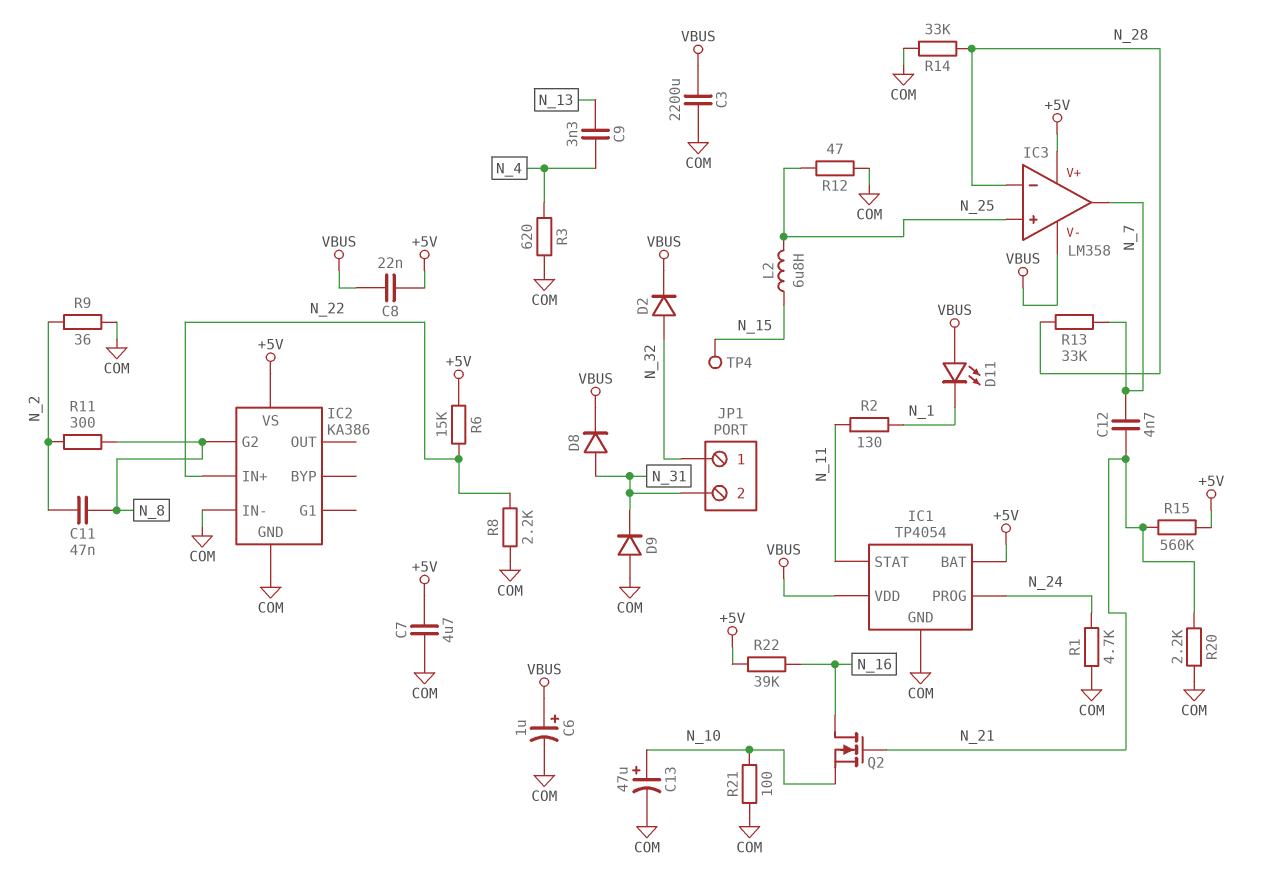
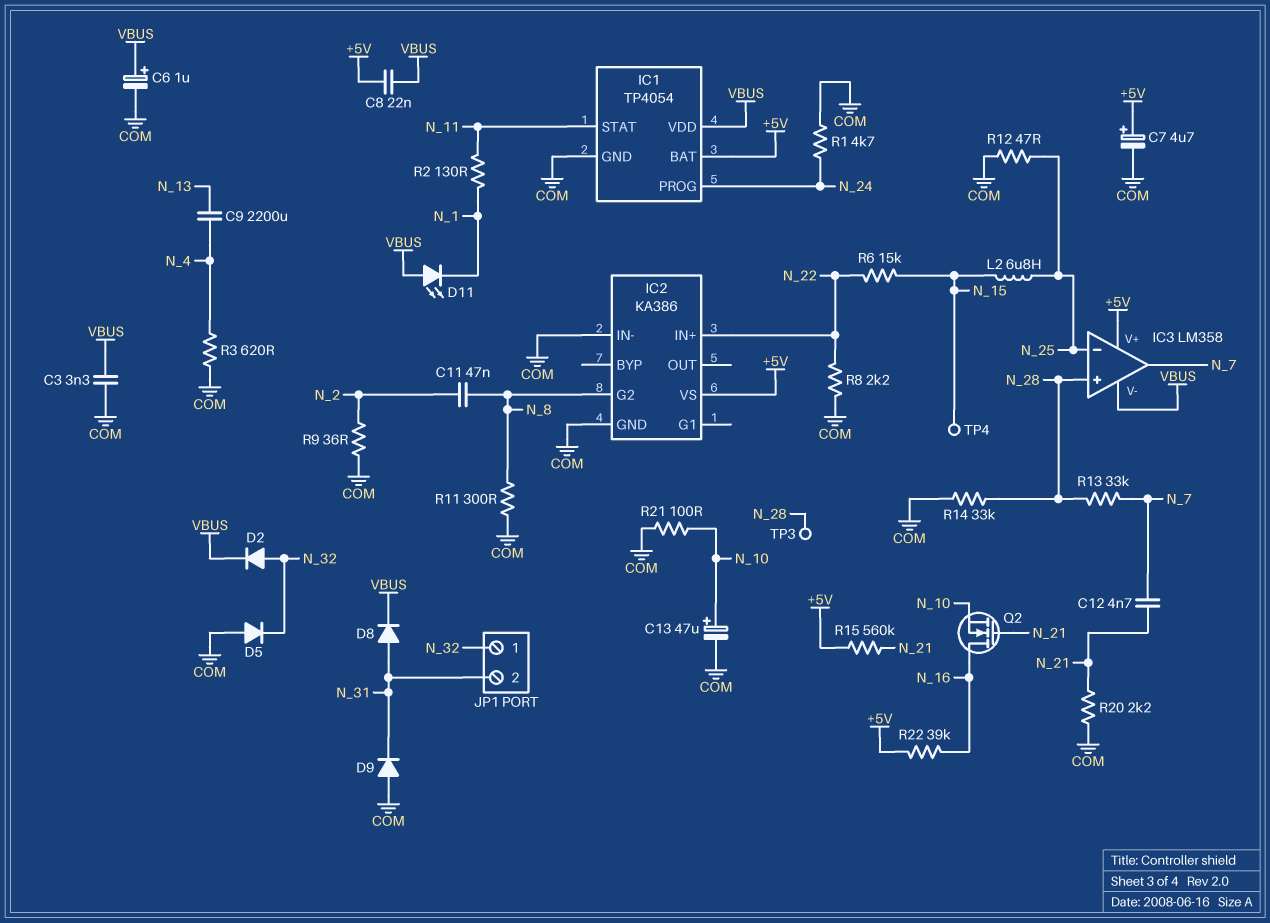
C3: 2200uF (COM, VBUS) -> 3.3nF (COM, VBUS)
C7: 4.7uF (+5V, COM) -> 4.7uF (plus +5V, minus COM)
C9: 3.3nF (N_4, N_13) -> 2200uF (N_4, N_13)
D5: none -> diode (A COM, K N_32)
IC3 pin in+: N_25 -> N_28
IC3 pin in-: N_28 -> N_25
R6: 15k (+5V, N_22) -> 15k (N_15, N_22)
R11: 300 (N_2, N_8) -> 300 (COM, N_8)
TP3: none -> test point (N_28)

